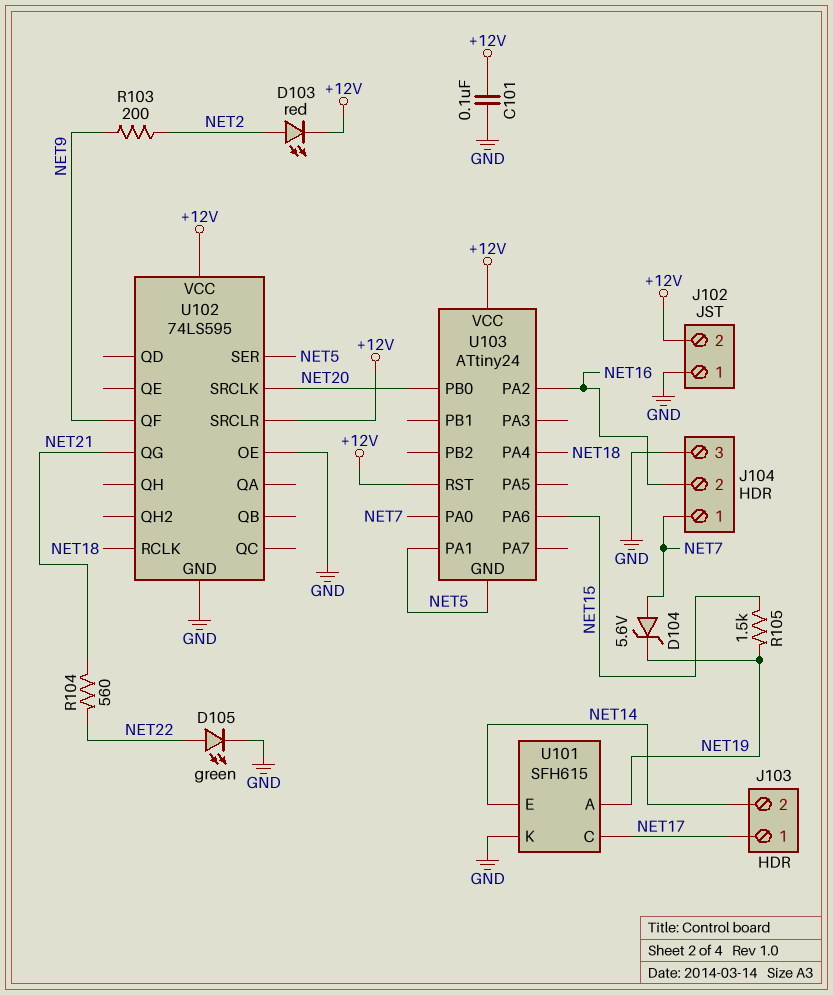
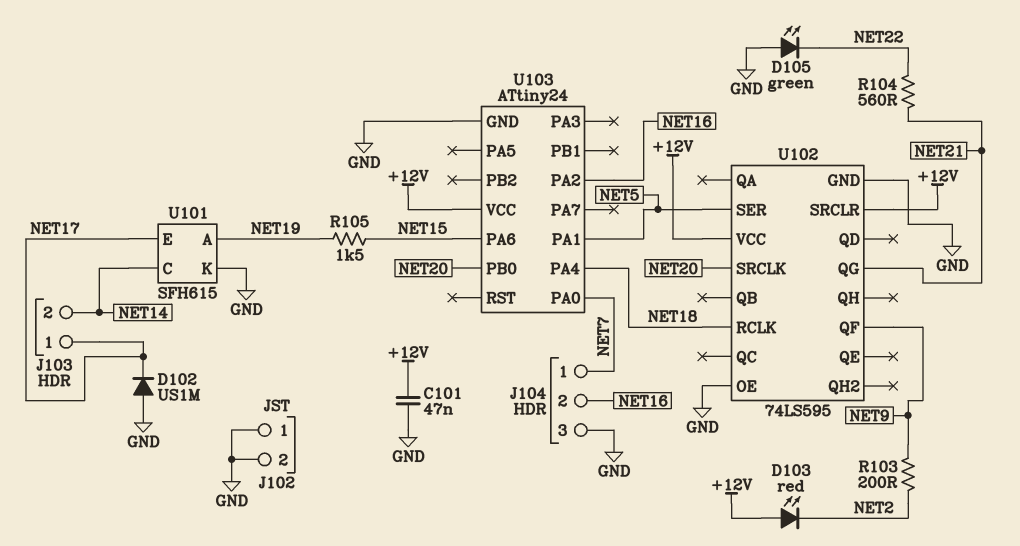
C101: 100nF (+12V, GND) -> 47nF (+12V, GND)
D102: none -> diode US1M (A GND, K NET17)
D103: LED red (A NET2, K +12V) -> LED red (A +12V, K NET2)
D104: zener 5.6V (A NET7, K NET19) -> none
D105: LED green (A NET22, K GND) -> LED green (A GND, K NET22)
J102 pin 2: +12V -> GND
U101 pin C: NET17 -> NET14
U101 pin E: NET14 -> NET17
U103 pin GND: NET5 -> GND
U103 pin RST: +12V -> none

